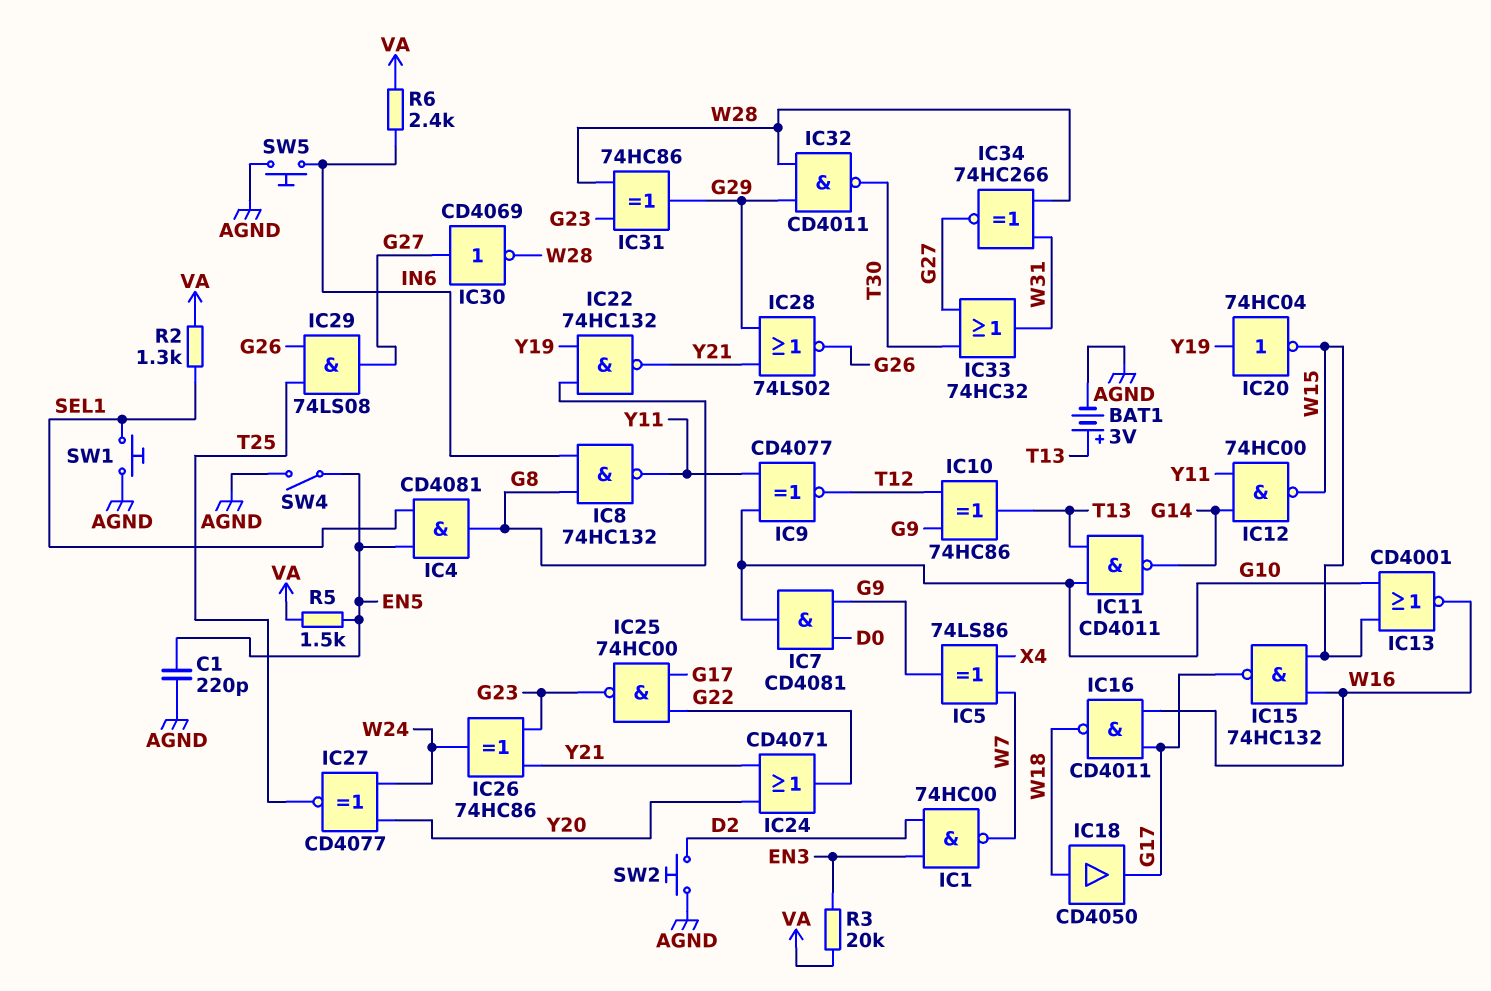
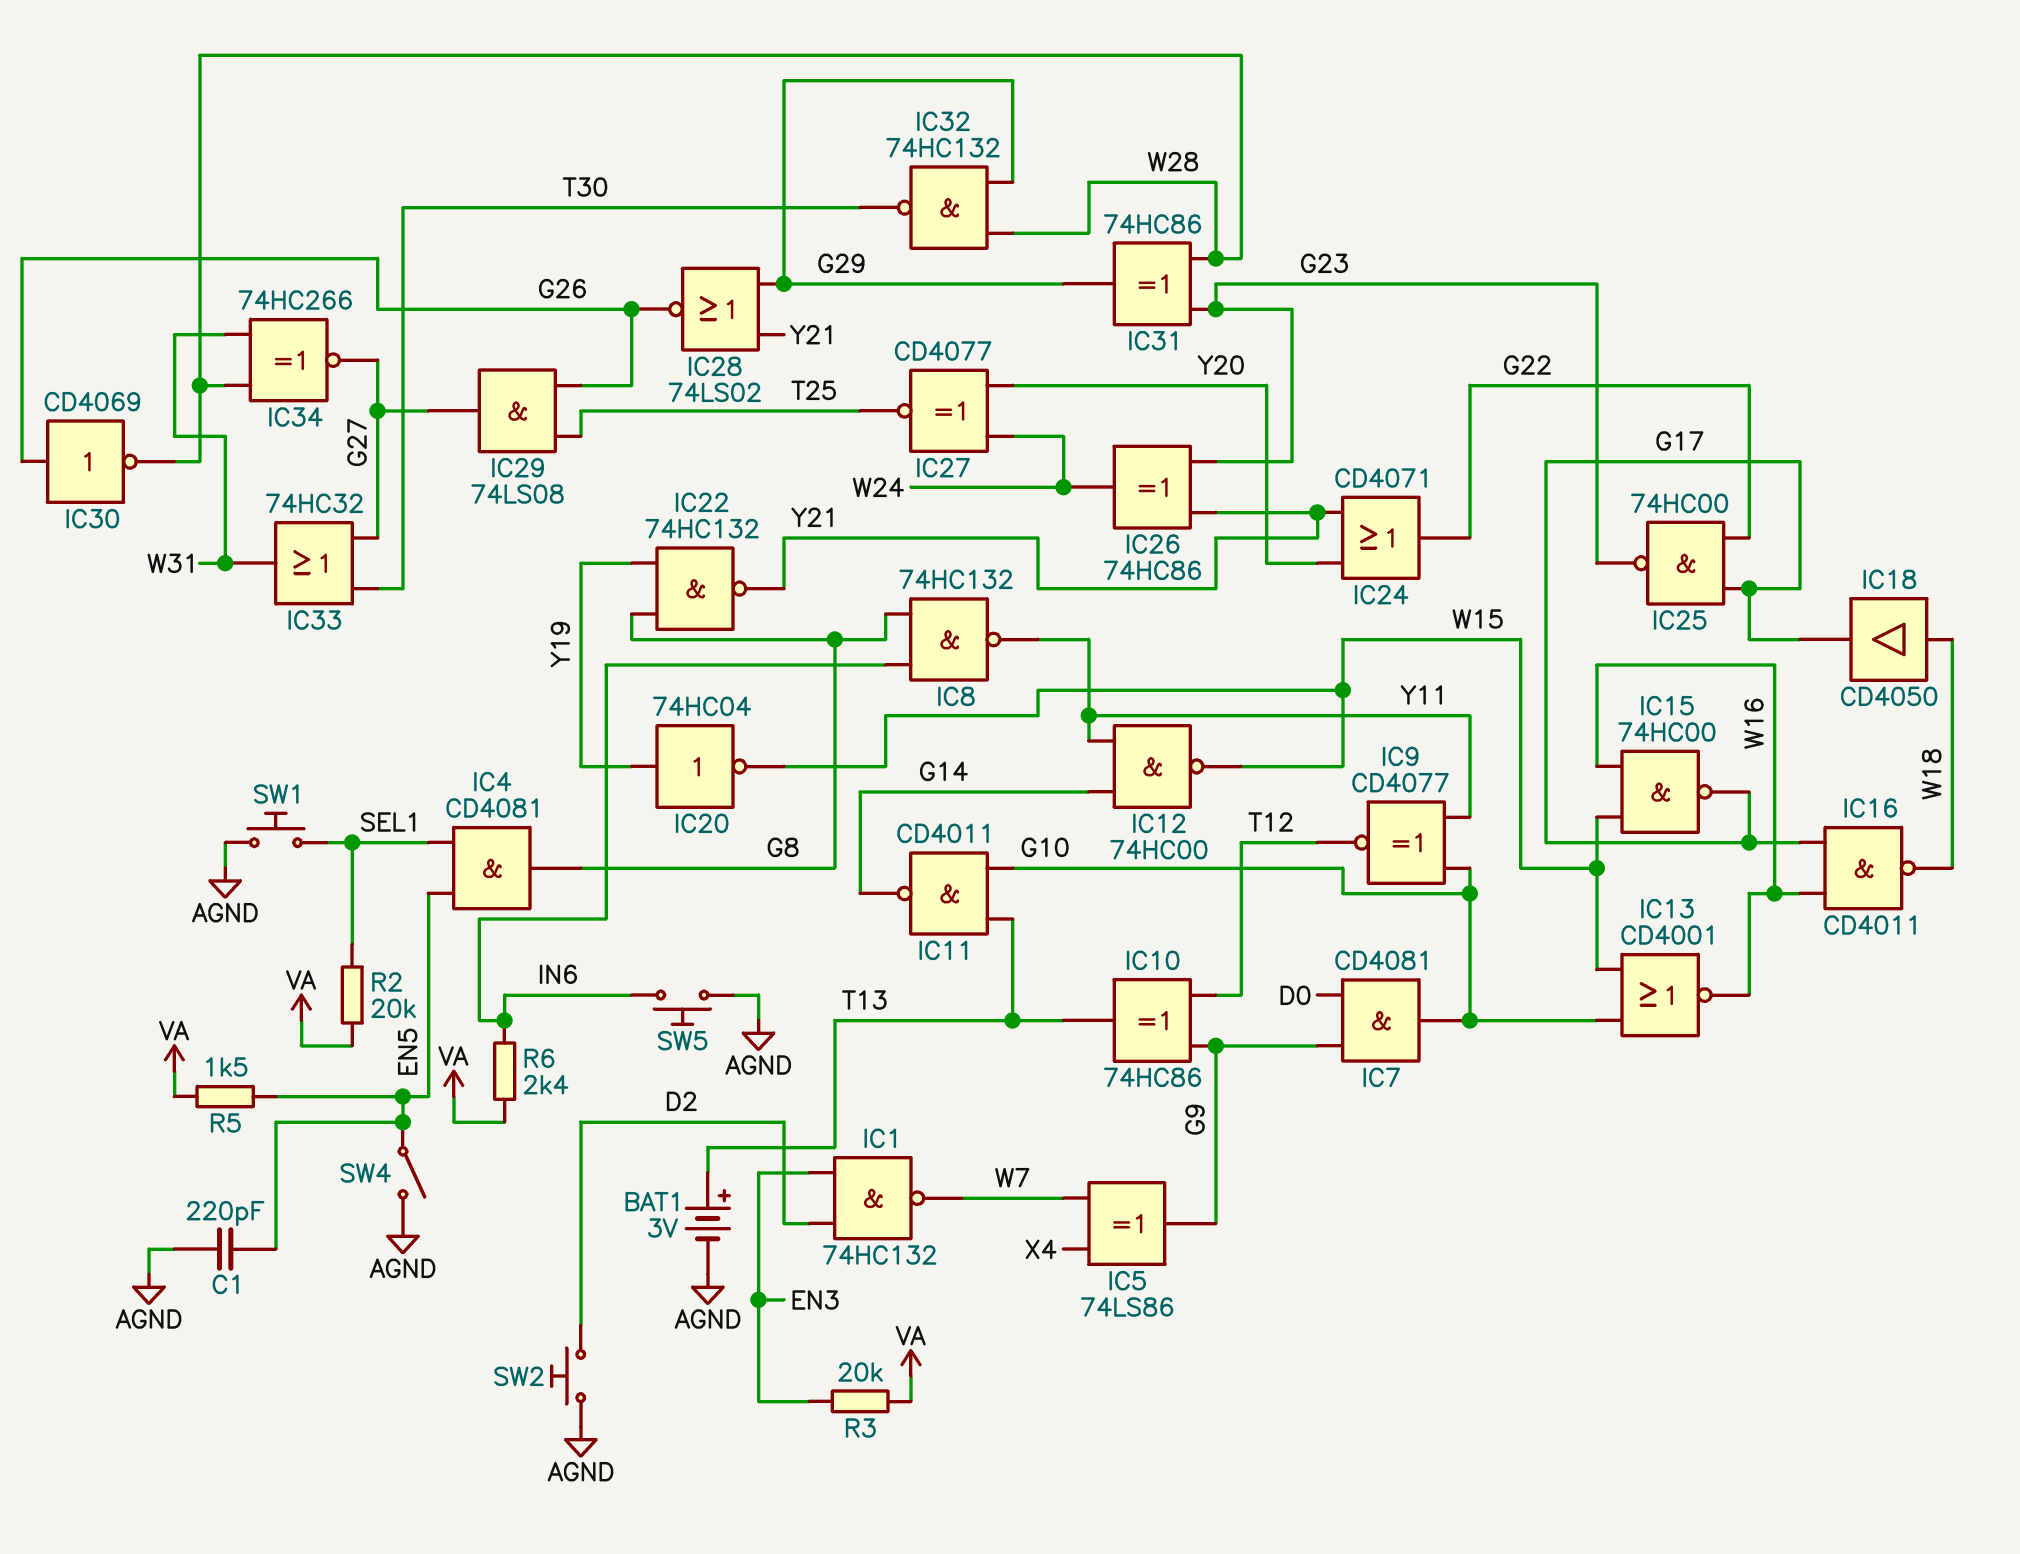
IC1: NAND 74HC00 (in D2, in EN3, out W7) -> NAND 74HC132 (in D2, in EN3, out W7)
IC15: NAND 74HC132 (in W15, in W16, out G17) -> NAND 74HC00 (in W15, in W16, out G17)
IC30: NOT CD4069 (in G27, out W28) -> NOT CD4069 (in G26, out W28)
IC32: NAND CD4011 (in G29, in W28, out T30) -> NAND 74HC132 (in G29, in W28, out T30)
R2: 1.3k (SEL1, VA) -> 20k (SEL1, VA)

